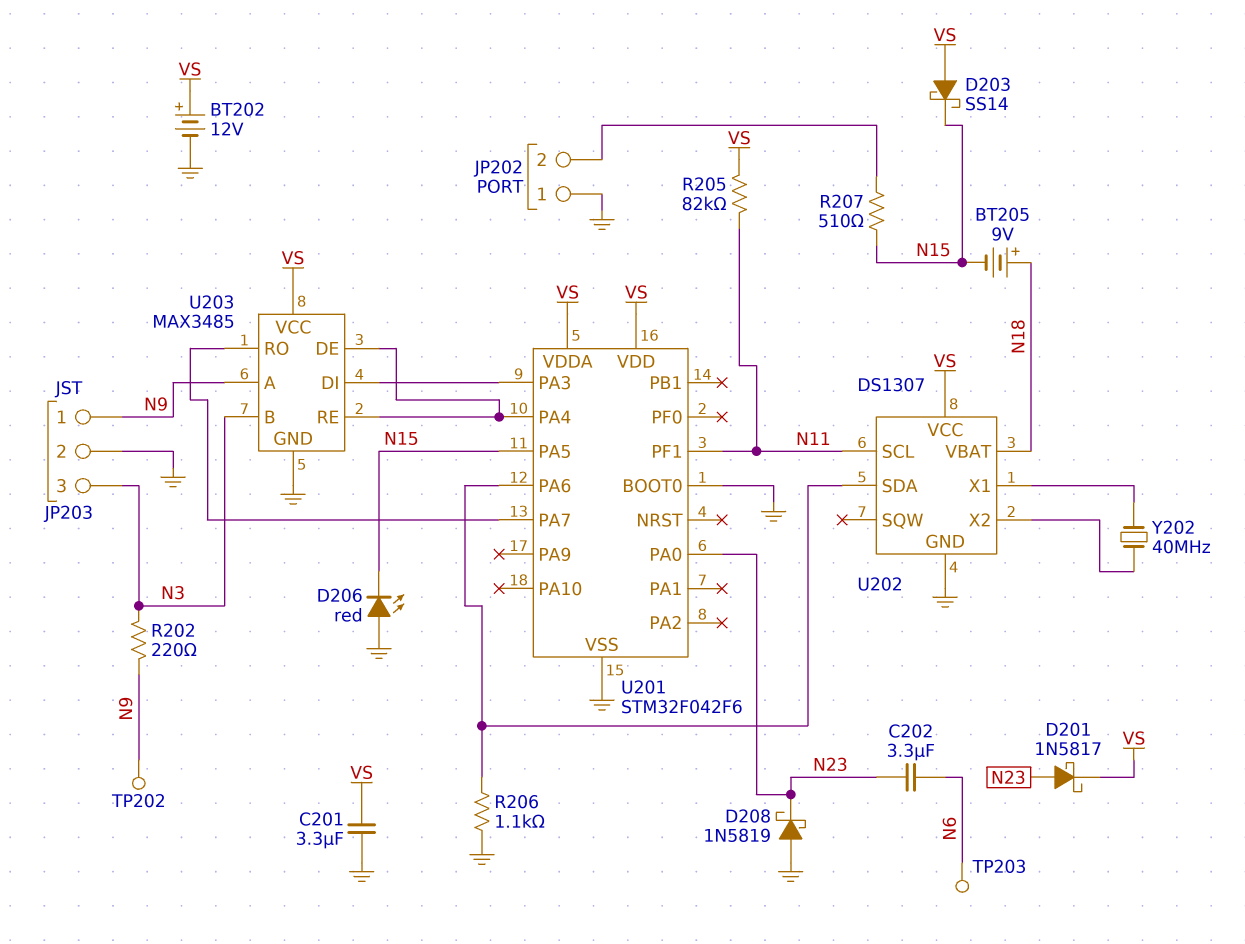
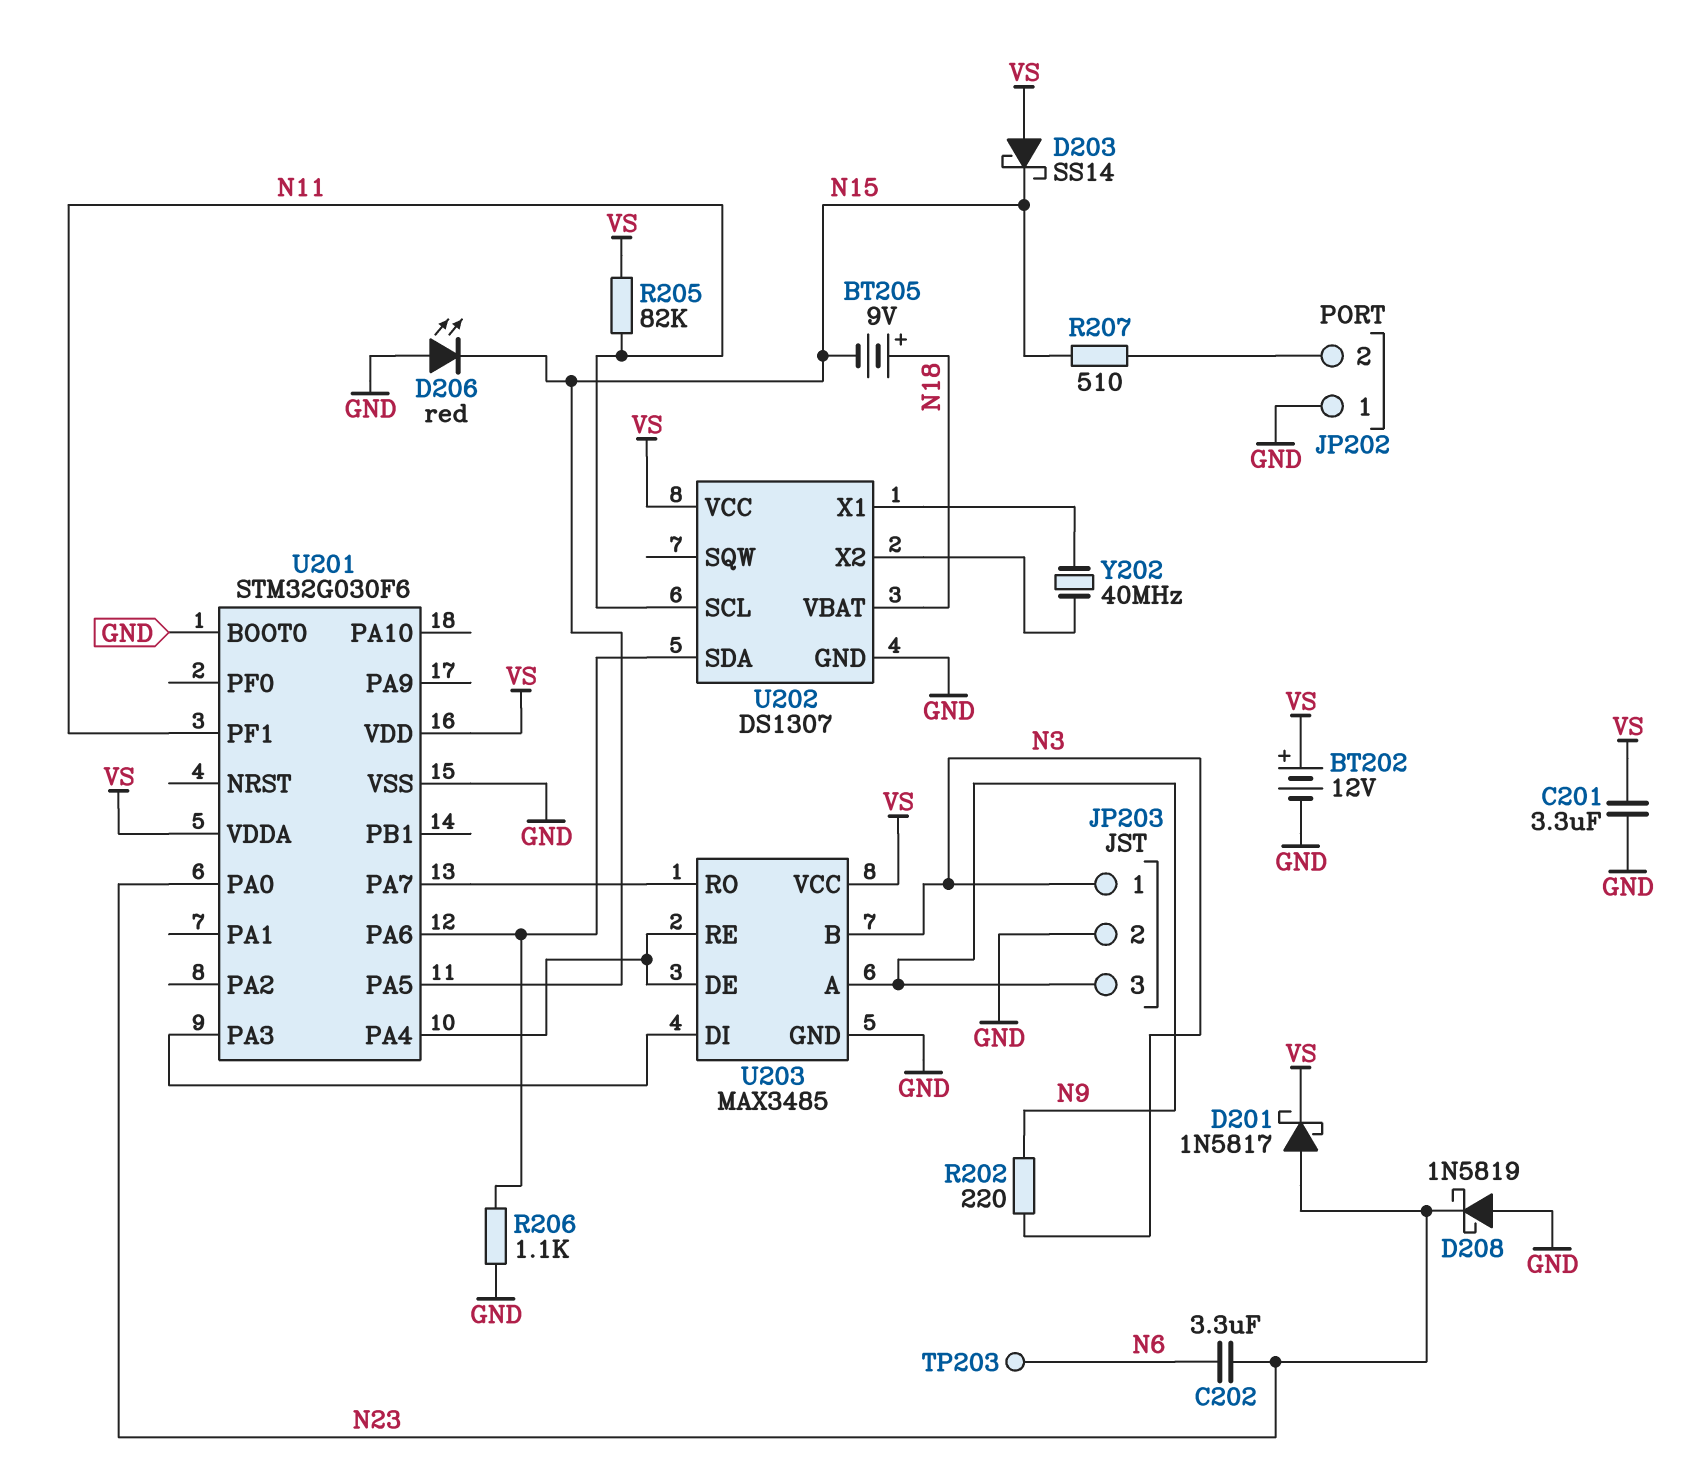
JP203 pin 1: N9 -> N3
JP203 pin 3: N3 -> N9
TP202: test point (N9) -> none
U201: STM32F042F6 -> STM32G030F6

